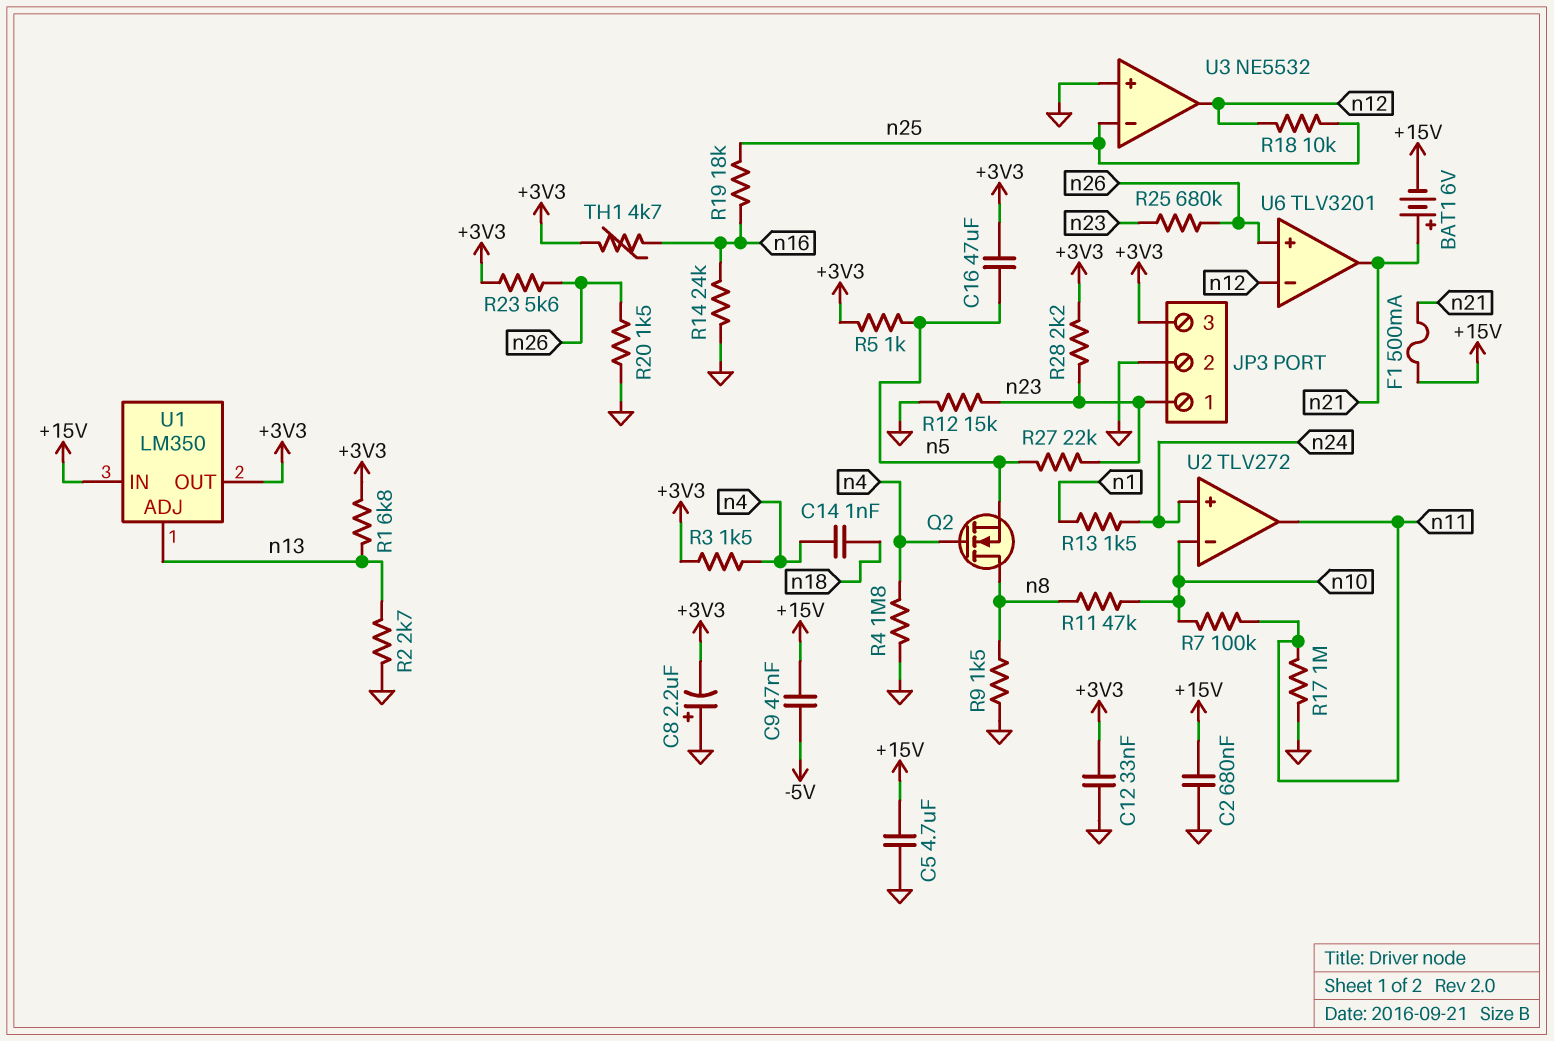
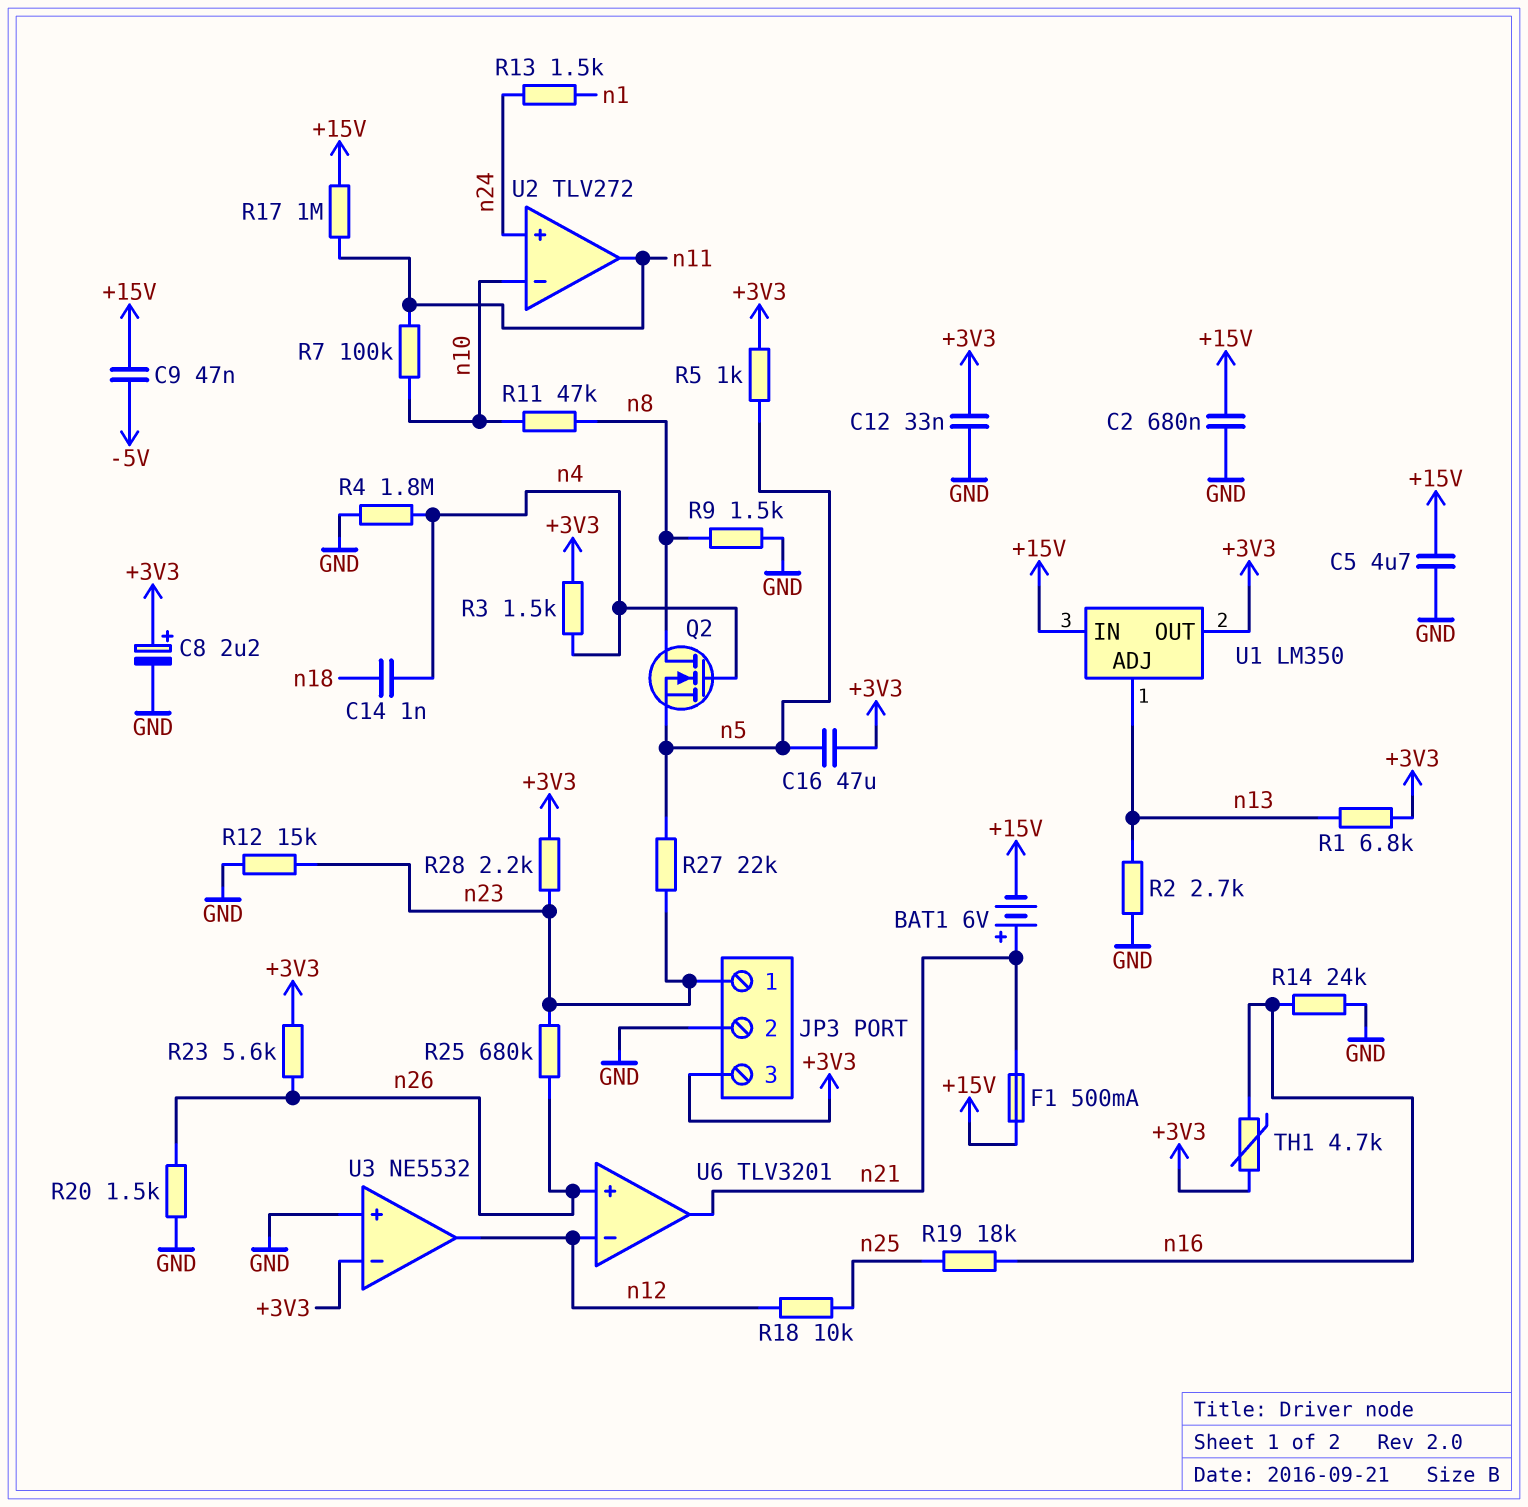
C8: 2.2uF (plus GND, minus +3V3) -> 2.2uF (plus +3V3, minus GND)
R17: 1M (GND, n11) -> 1M (+15V, n11)
U3 pin in-: n25 -> +3V3

